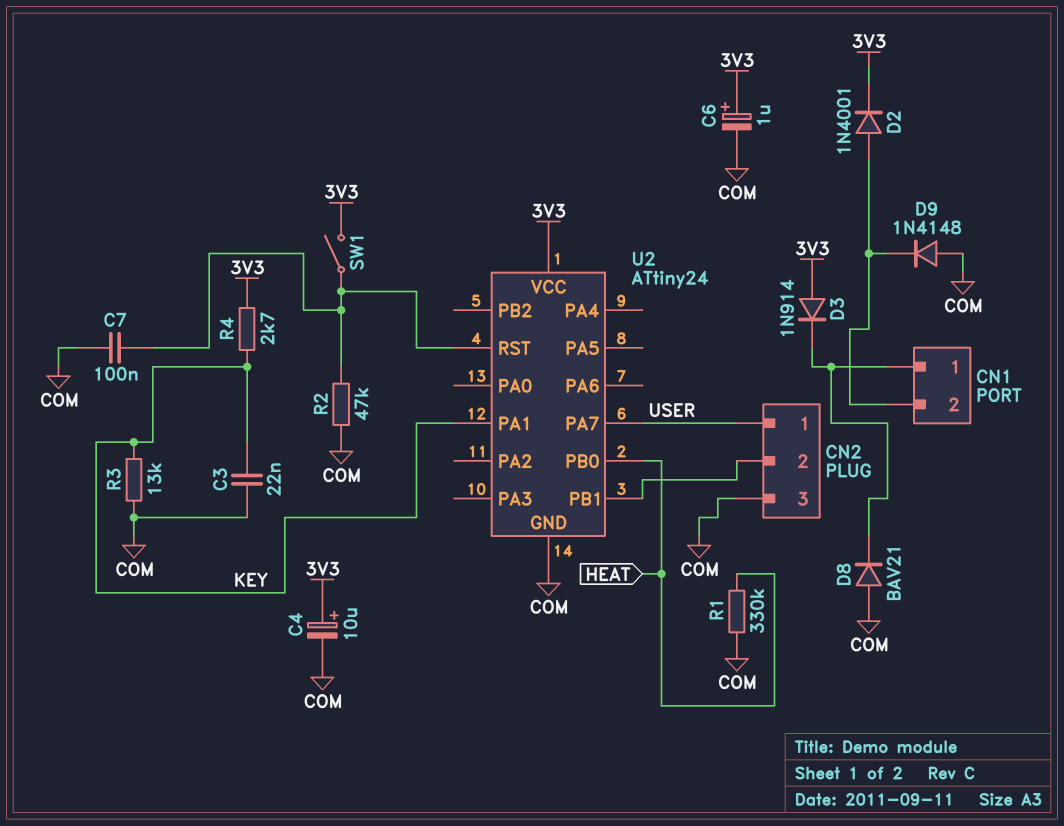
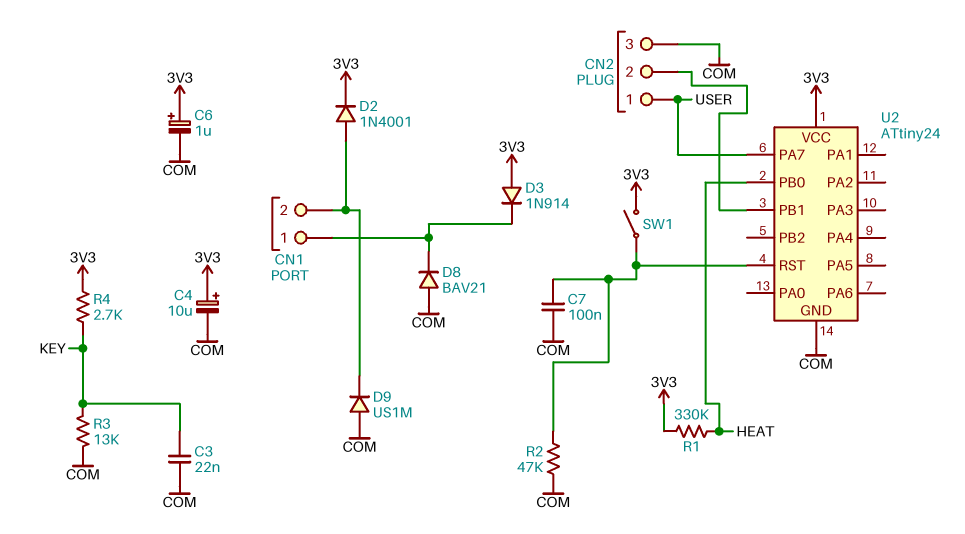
D9: diode 1N4148 (A COM, K CN1/2) -> diode US1M (A COM, K CN1/2)
R1: 330k (COM, HEAT) -> 330k (3V3, HEAT)
U2 pin PA1: KEY -> none

